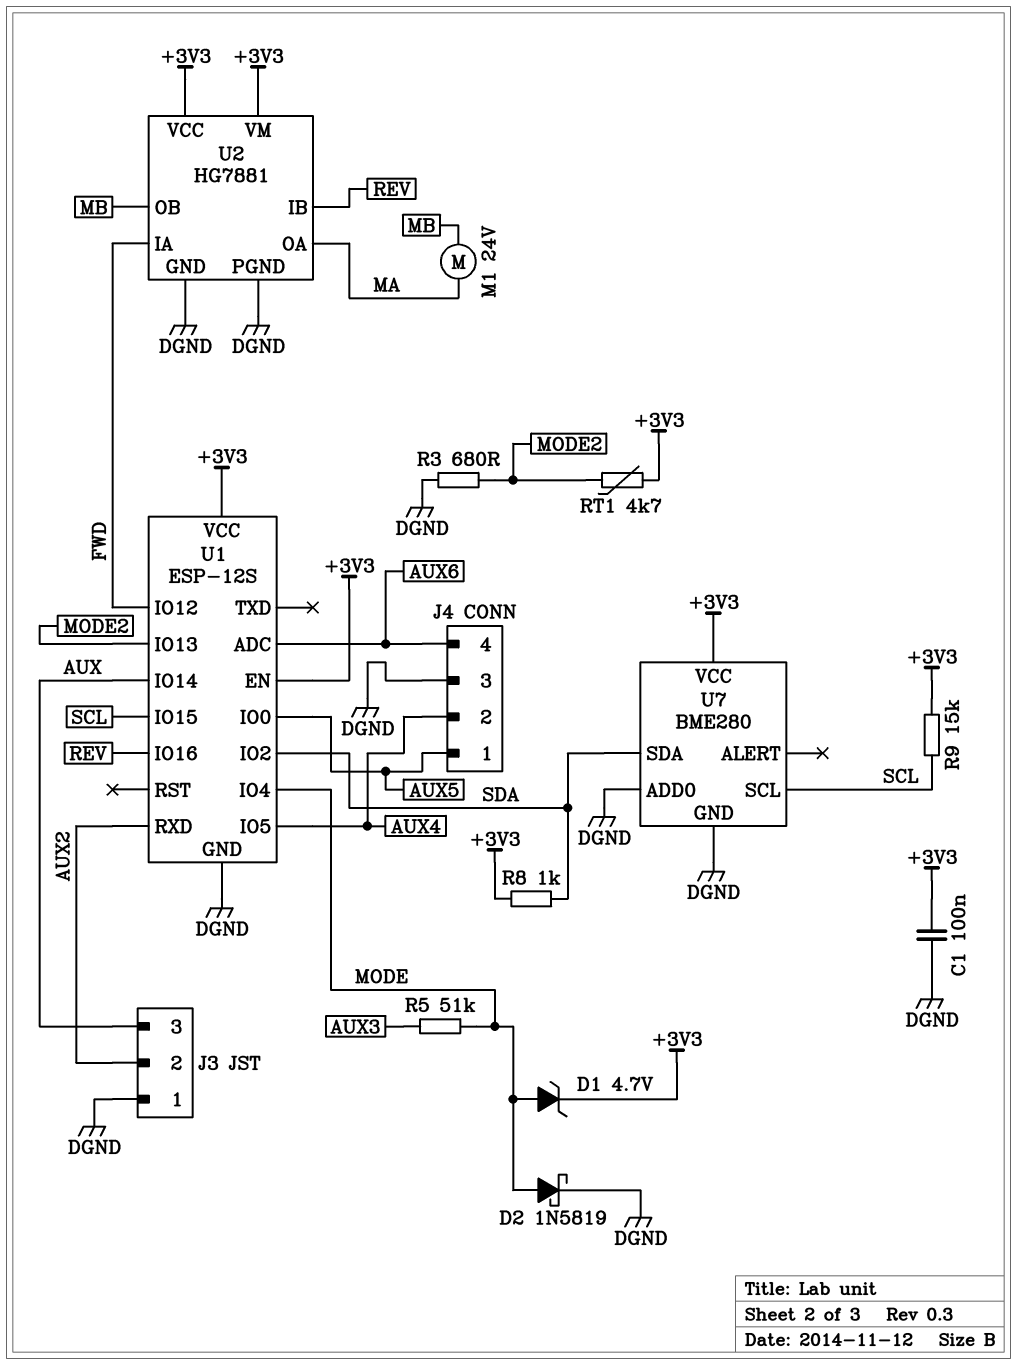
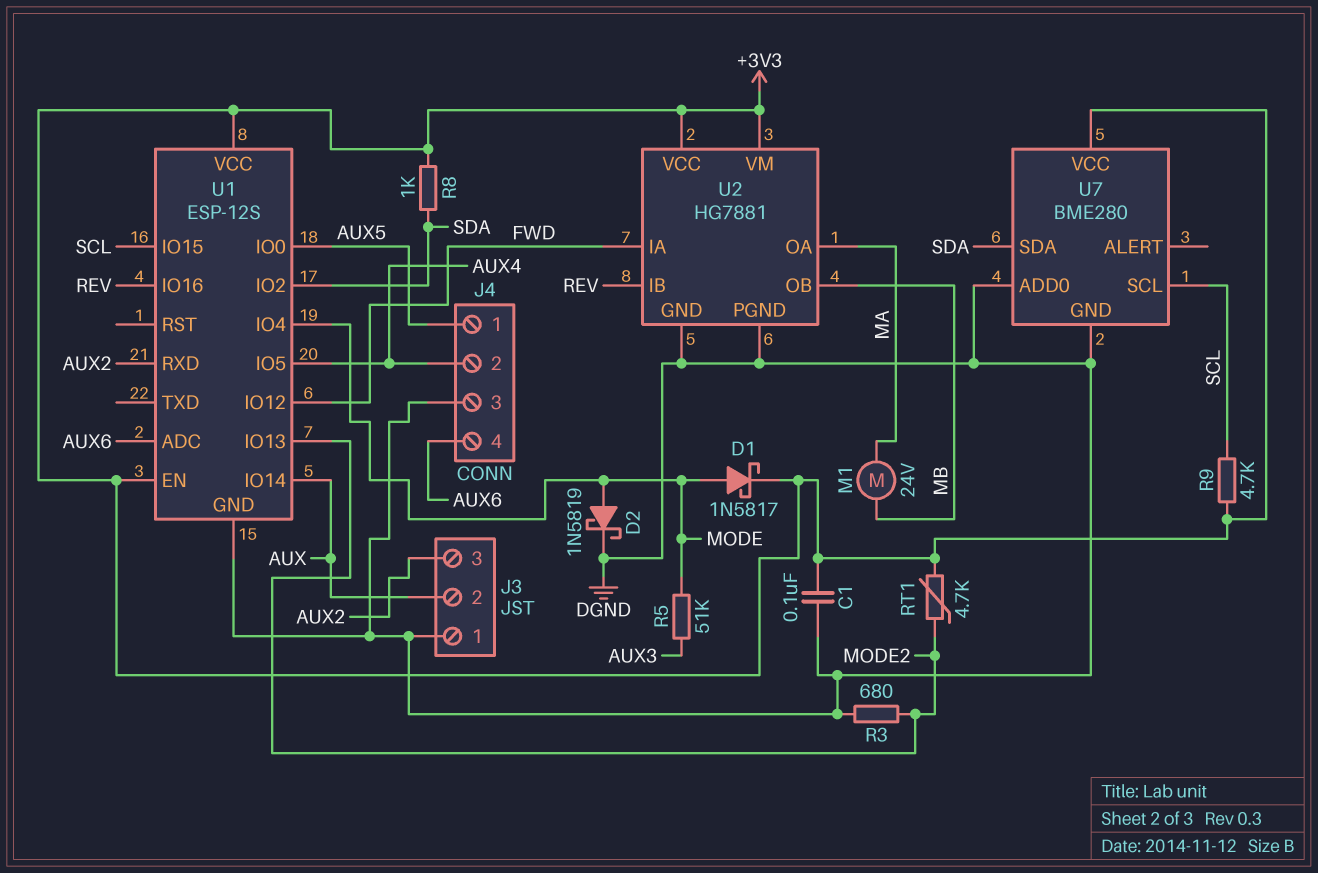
D1: zener 4.7V (A MODE, K +3V3) -> schottky 1N5817 (A MODE, K +3V3)
J3 pin 2: AUX2 -> AUX
J3 pin 3: AUX -> AUX2
R9: 15k (+3V3, SCL) -> 4.7k (+3V3, SCL)

